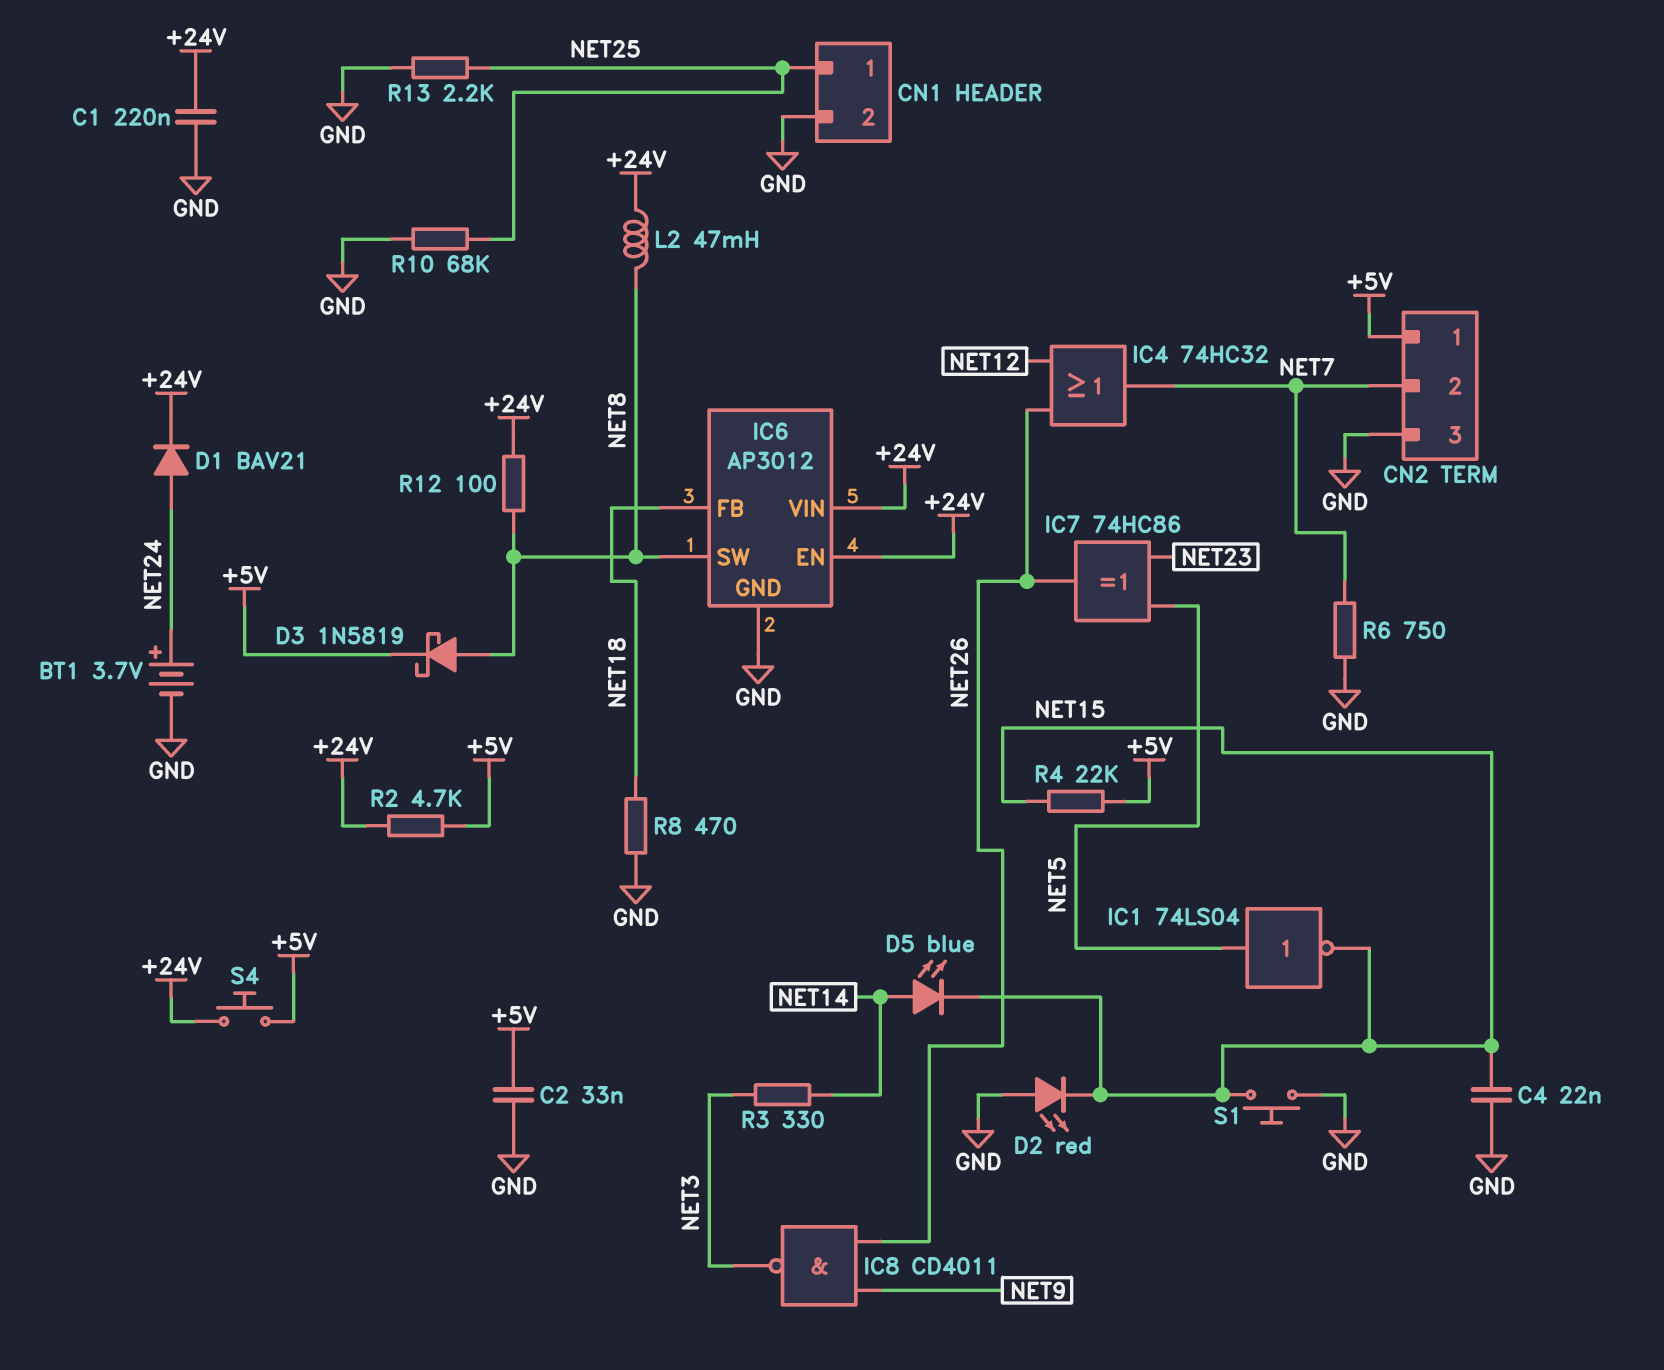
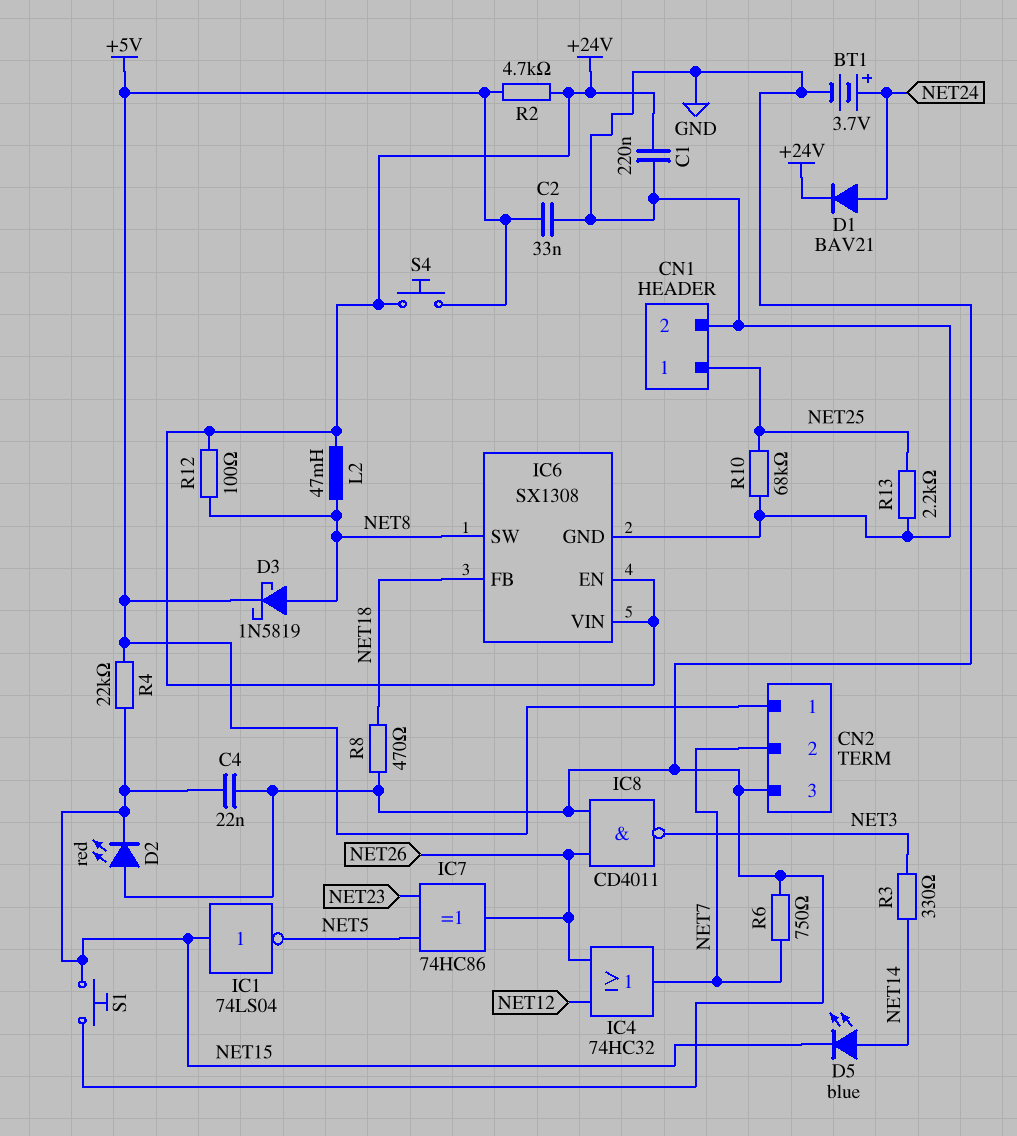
IC1: NOT 74LS04 (in NET5, out NET15) -> NOT 74LS04 (in NET15, out NET5)
IC6: AP3012 -> SX1308
IC8: NAND CD4011 (in NET9, in NET26, out NET3) -> NAND CD4011 (in GND, in NET26, out NET3)

